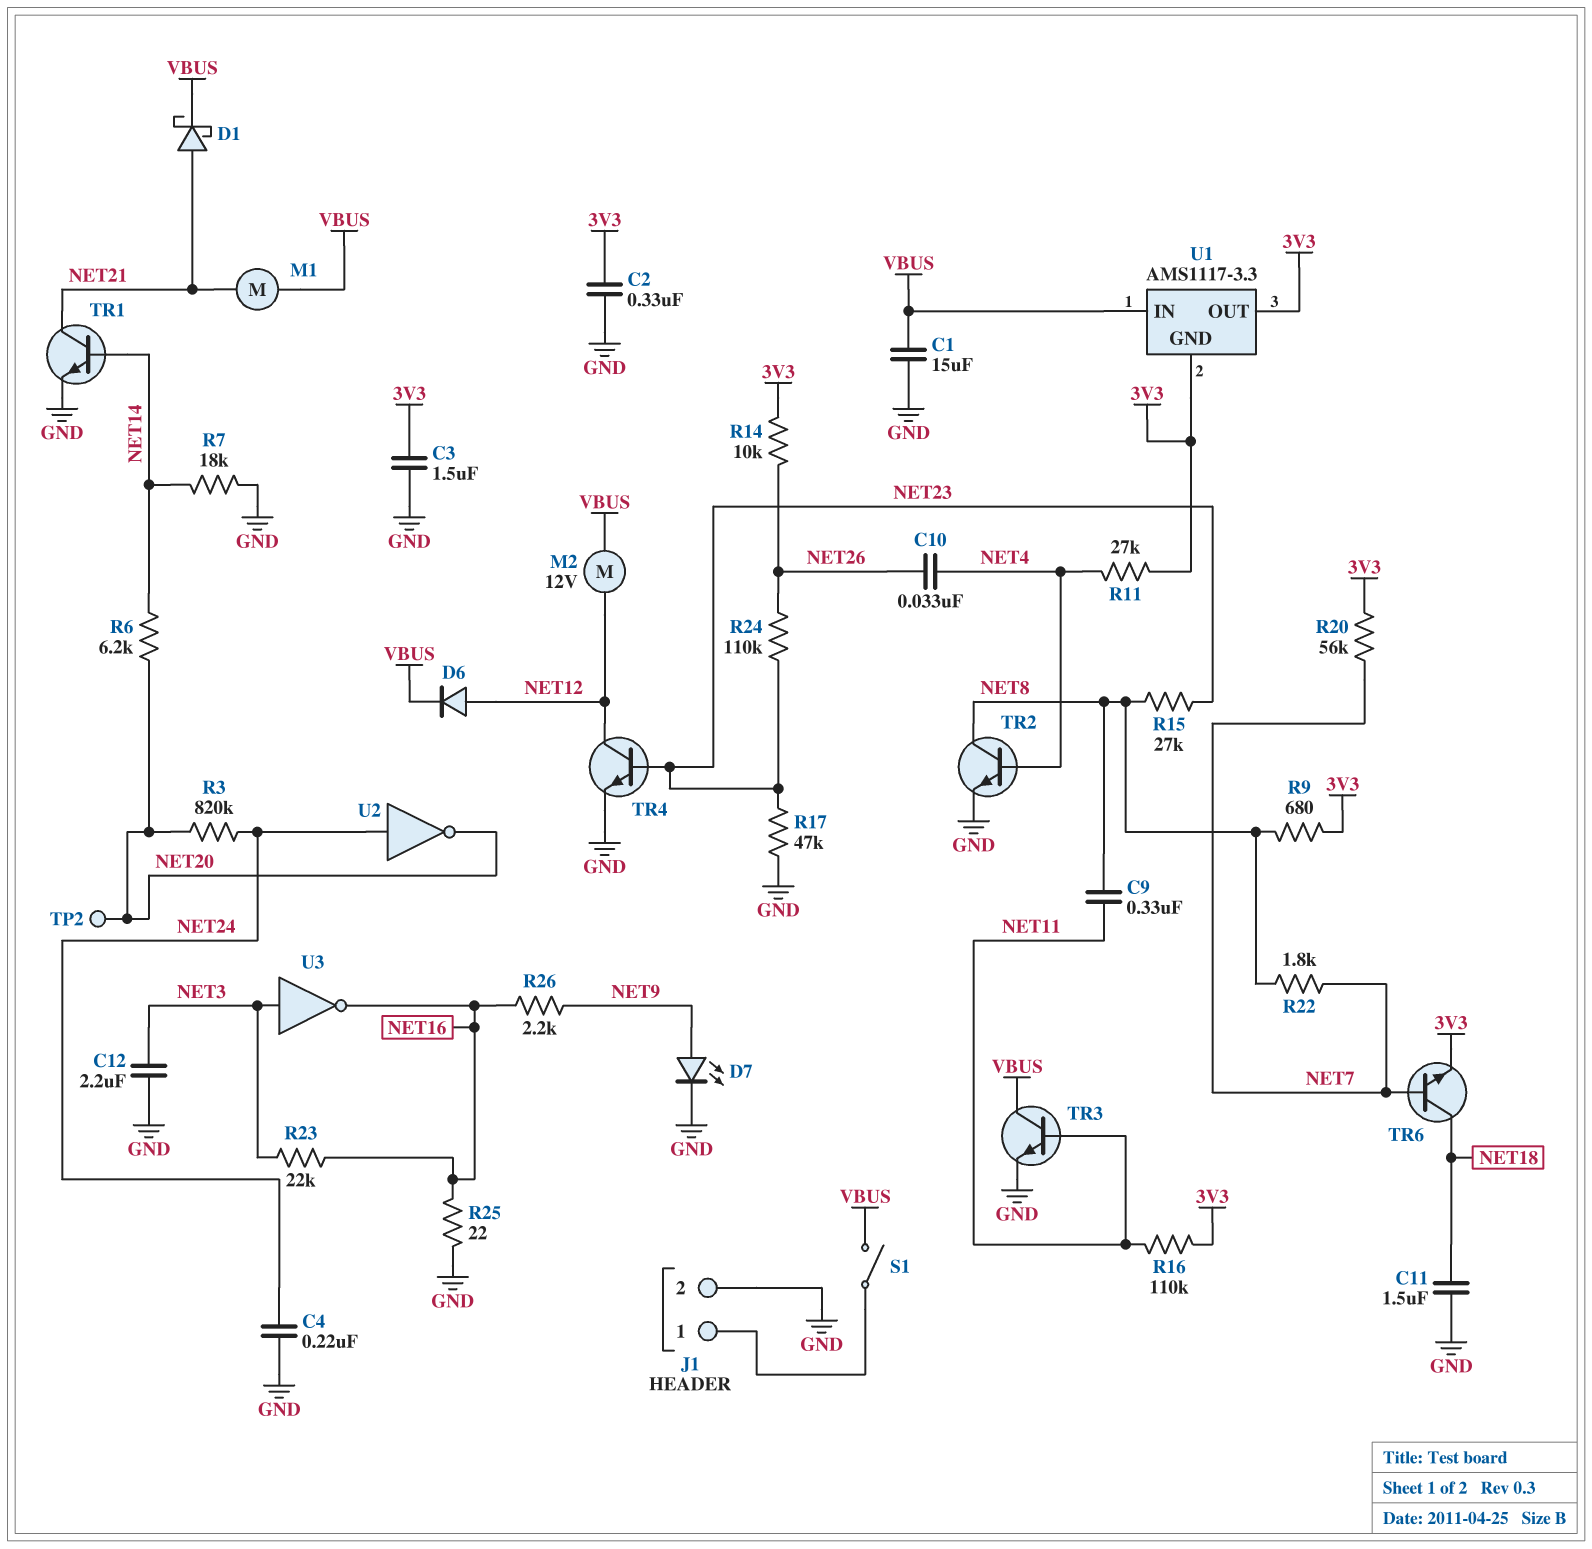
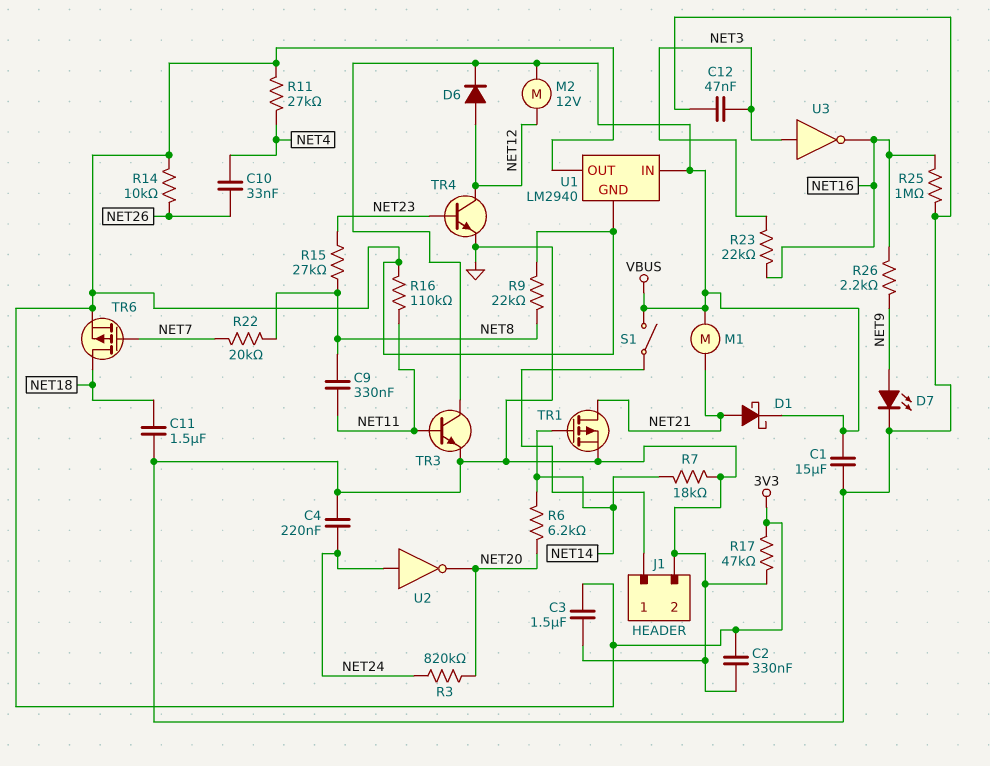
C12: 2.2uF (GND, NET3) -> 47nF (GND, NET3)
R9: 680 (3V3, NET8) -> 22k (3V3, NET8)
R17: 47k (GND, NET23) -> 47k (3V3, GND)
R20: 56k (3V3, NET7) -> none
R22: 1.8k (NET7, NET8) -> 20k (NET7, NET8)
R24: 110k (NET23, NET26) -> none
R25: 22 (GND, NET16) -> 1M (GND, NET16)
TP2: test point (NET20) -> none
TR1: NPN (B NET14, C NET21, E GND) -> PMOS (G NET14, D NET21, S GND)
TR2: NPN (B NET4, C NET8, E GND) -> none
TR6: NPN (B NET7, C NET18, E 3V3) -> PMOS (G NET7, D NET18, S 3V3)
U1: AMS1117-3.3 -> LM2940

